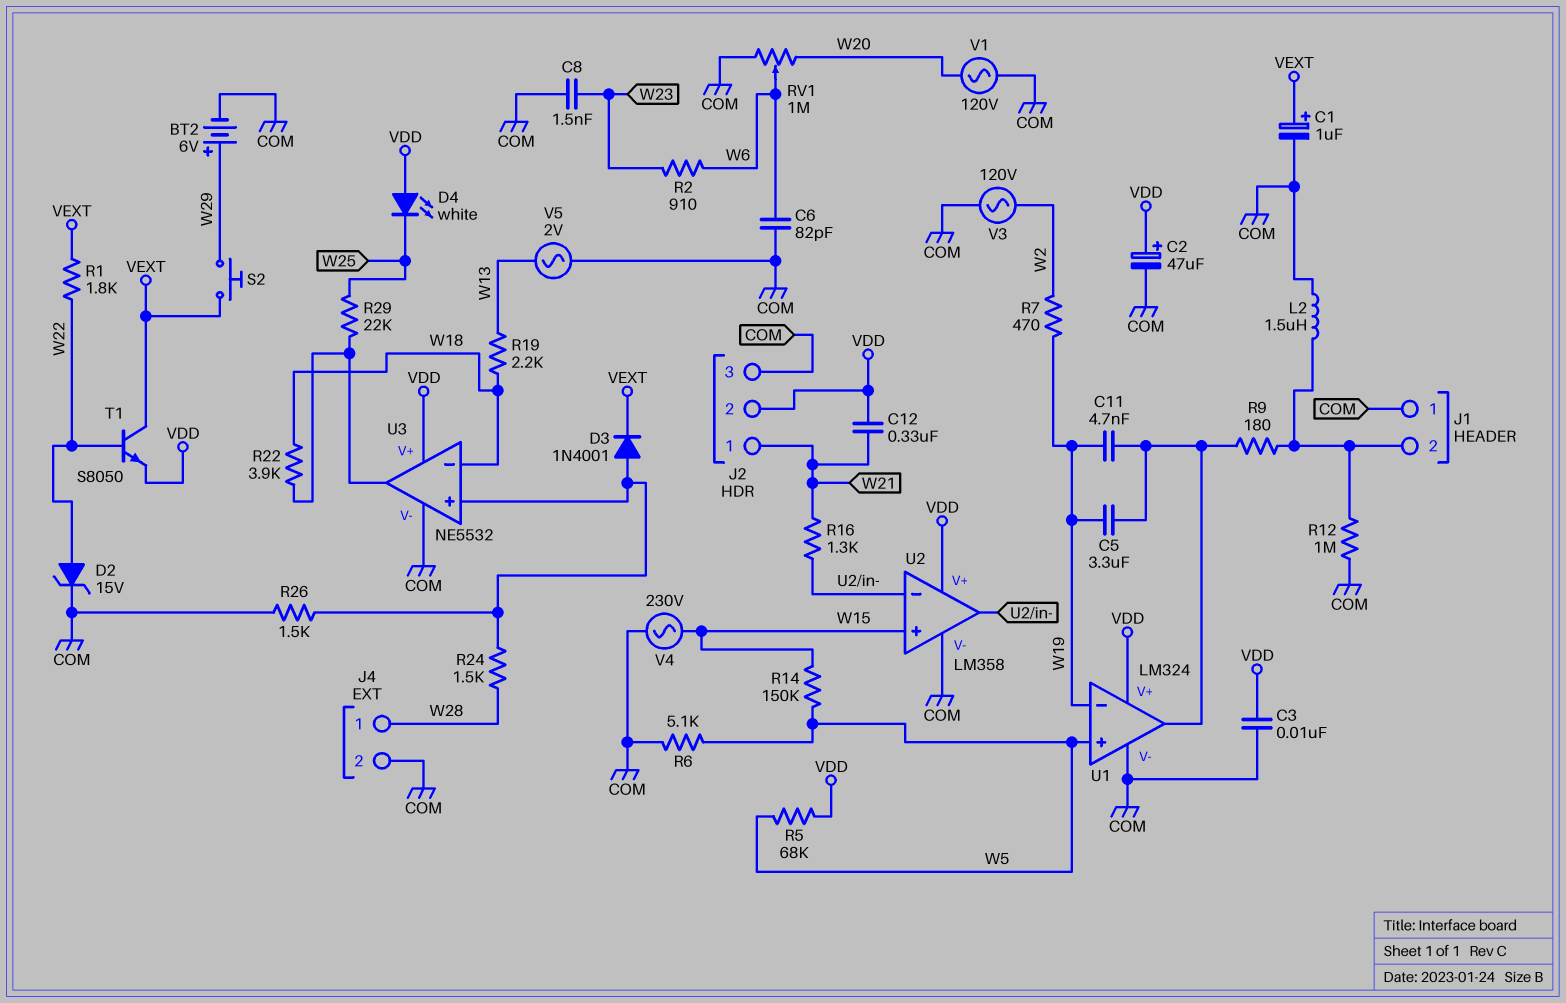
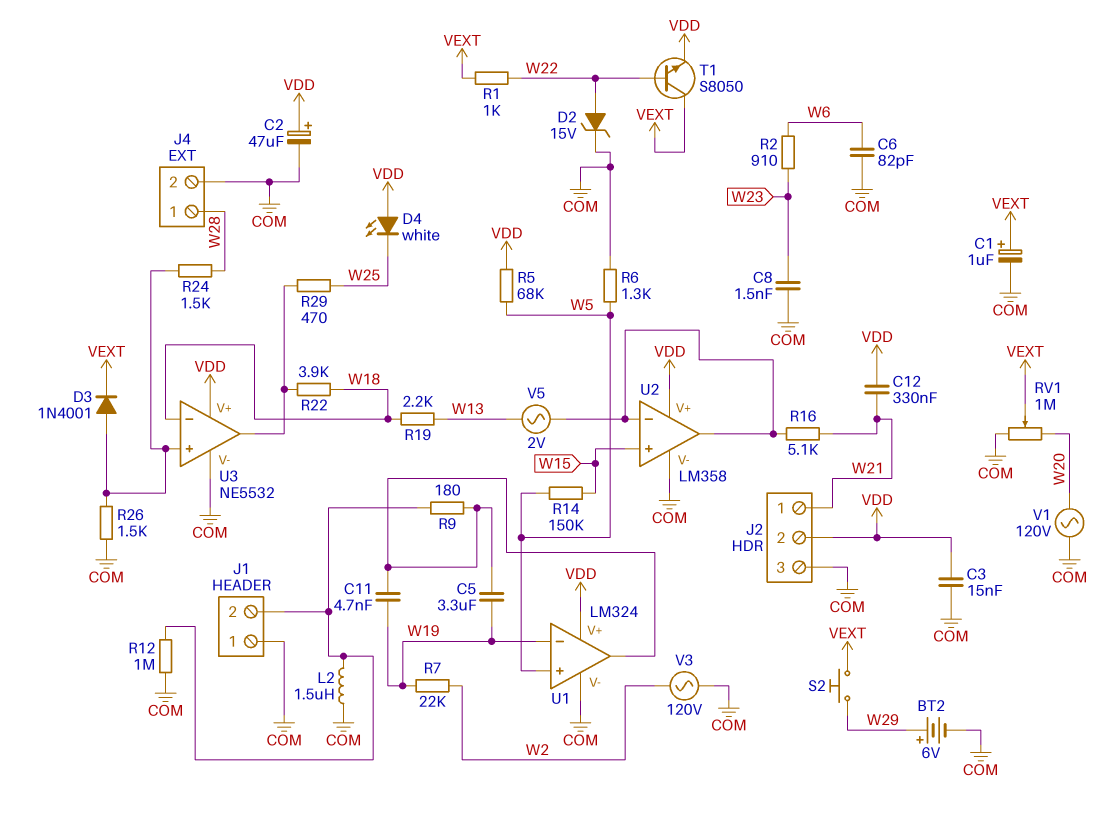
C3: 10nF (COM, VDD) -> 15nF (COM, VDD)
R1: 1.8k (VEXT, W22) -> 1k (VEXT, W22)
R6: 5.1k (COM, W5) -> 1.3k (COM, W5)
R7: 470 (W2, W19) -> 22k (W2, W19)
R16: 1.3k (U2/in-, W21) -> 5.1k (U2/in-, W21)
R29: 22k (U3/out, W25) -> 470 (U3/out, W25)
RV1: 1M (COM, W20, wiper W6) -> 1M (COM, W20, wiper VEXT)
V4: AC 230V (COM, W15) -> none
V5: AC 2V (COM, W13) -> AC 2V (U2/in-, W13)

